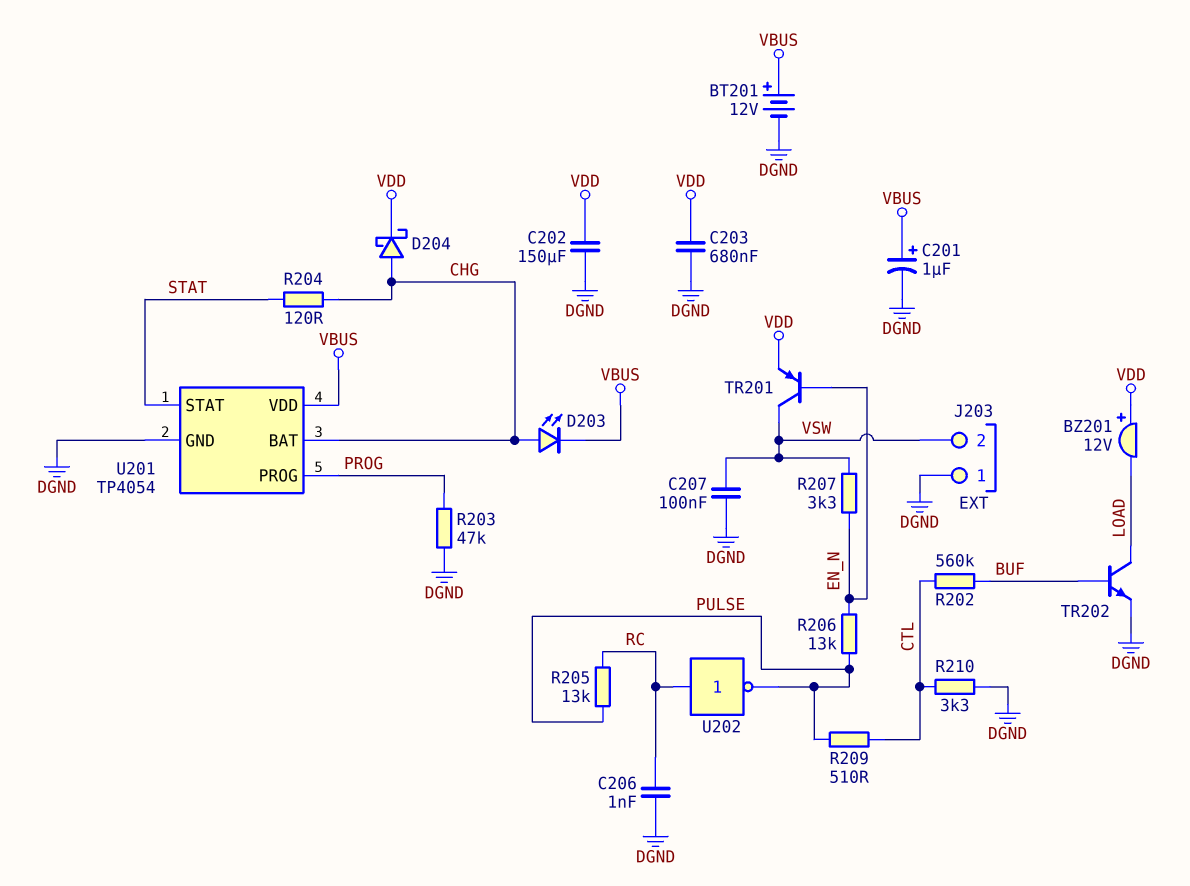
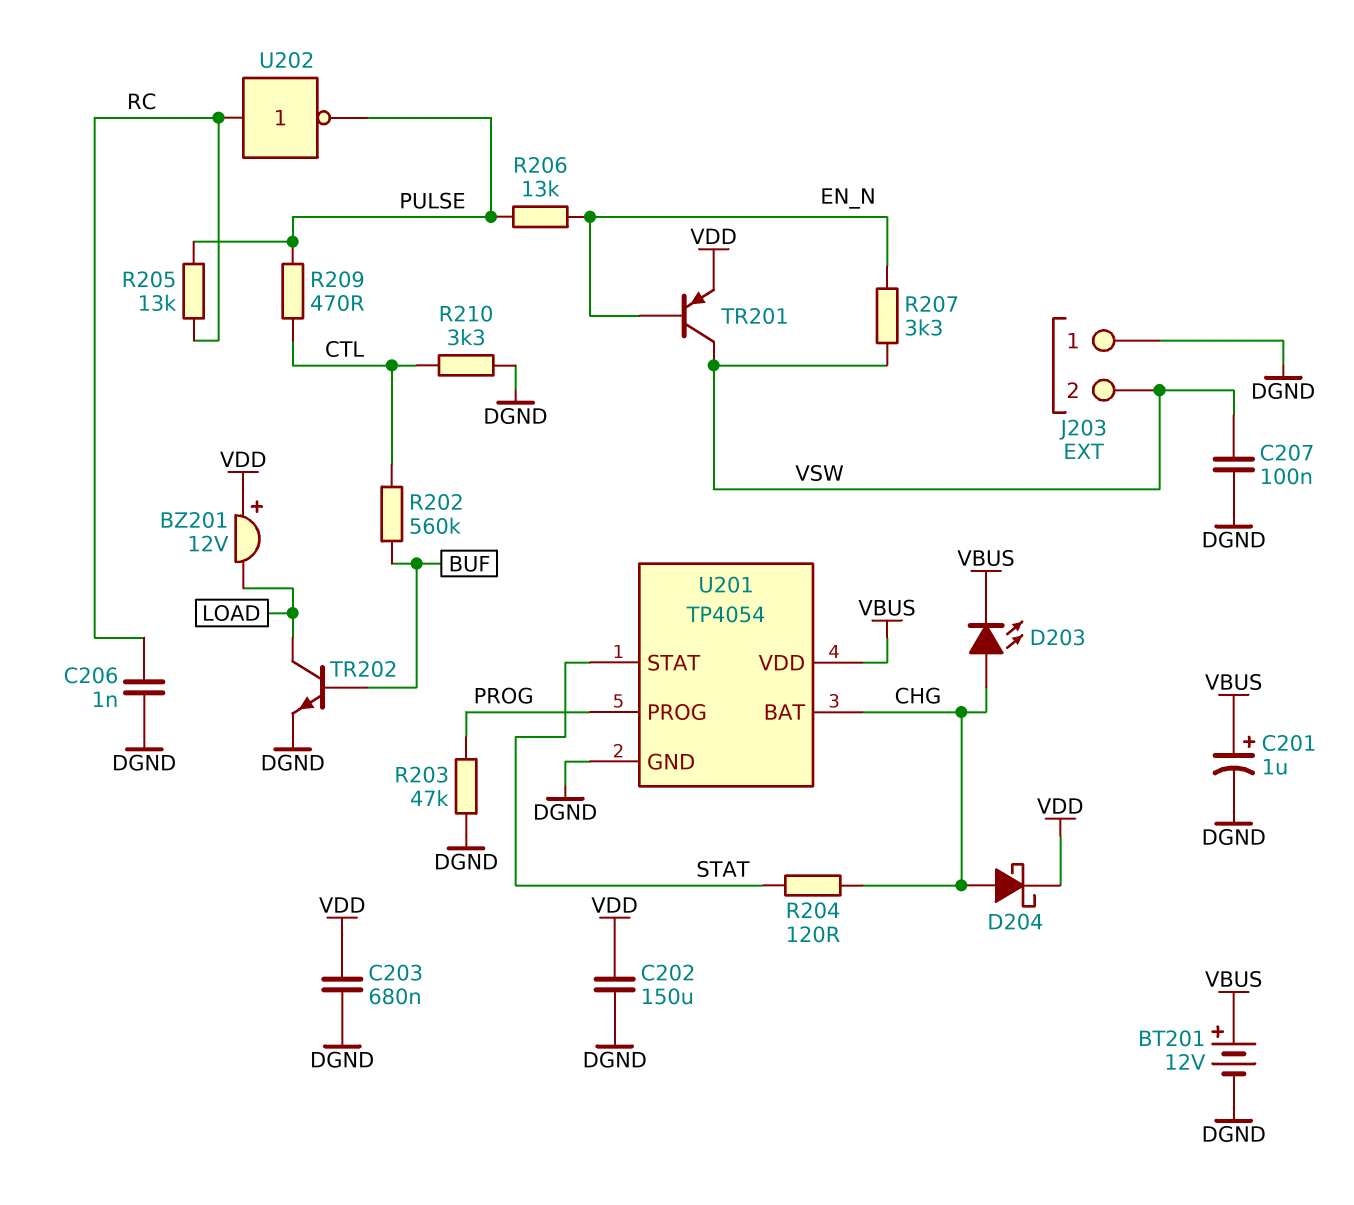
R209: 510 (CTL, PULSE) -> 470 (CTL, PULSE)

